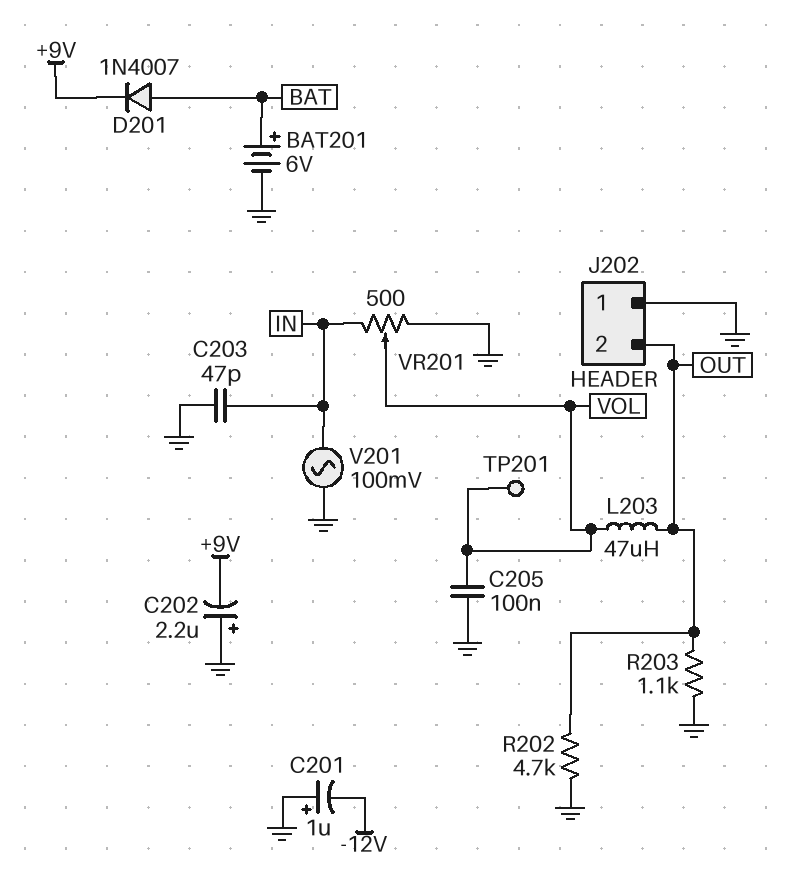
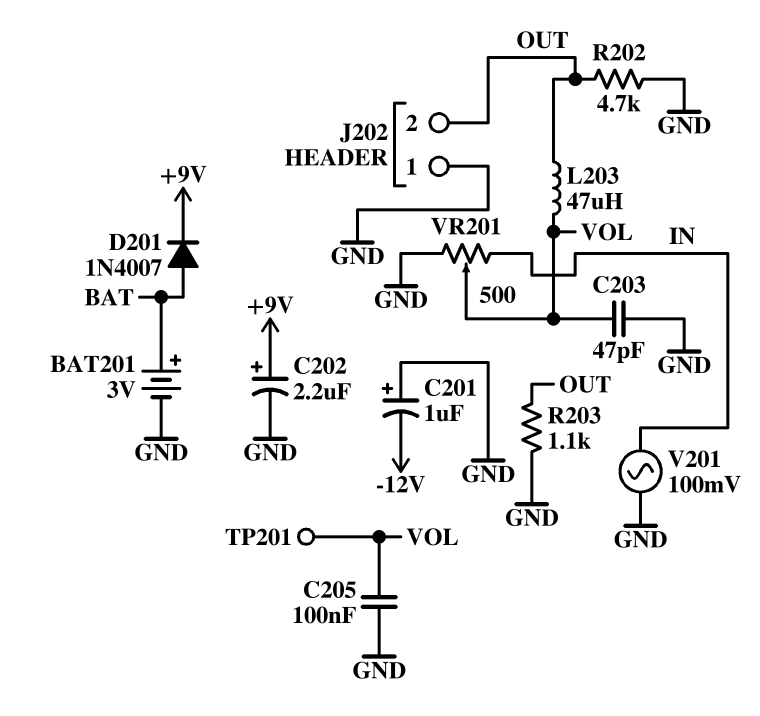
BAT201: 6V (plus BAT, minus GND) -> 3V (plus BAT, minus GND)
C202: 2.2uF (plus GND, minus +9V) -> 2.2uF (plus +9V, minus GND)
C203: 47pF (GND, IN) -> 47pF (GND, VOL)

